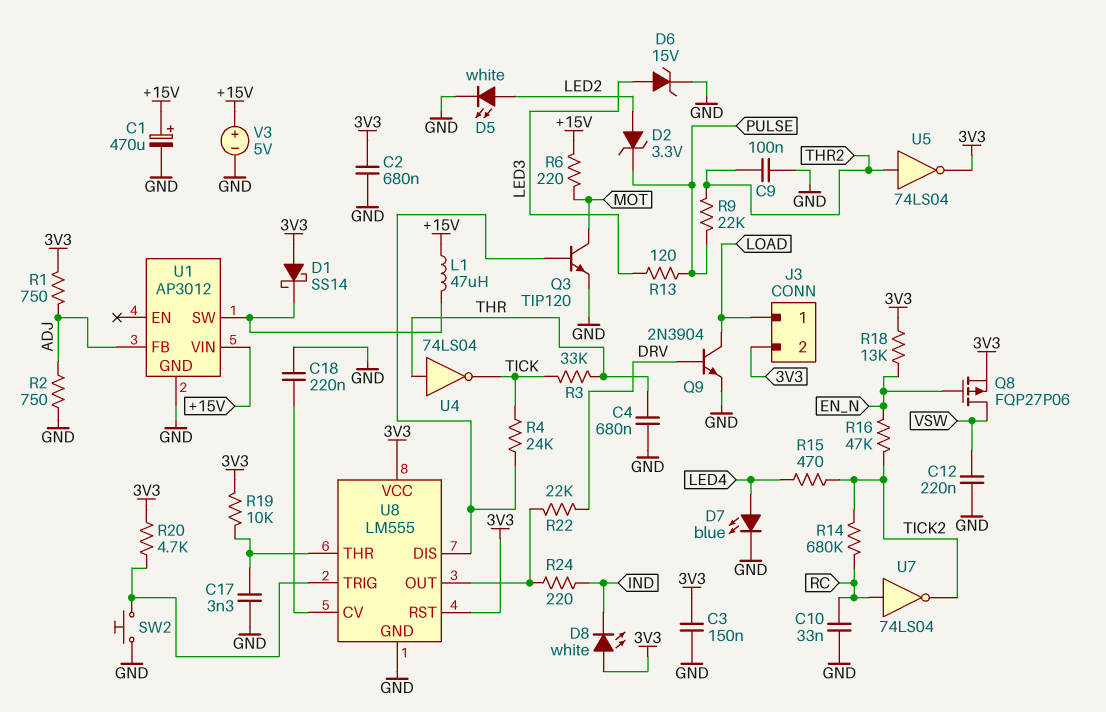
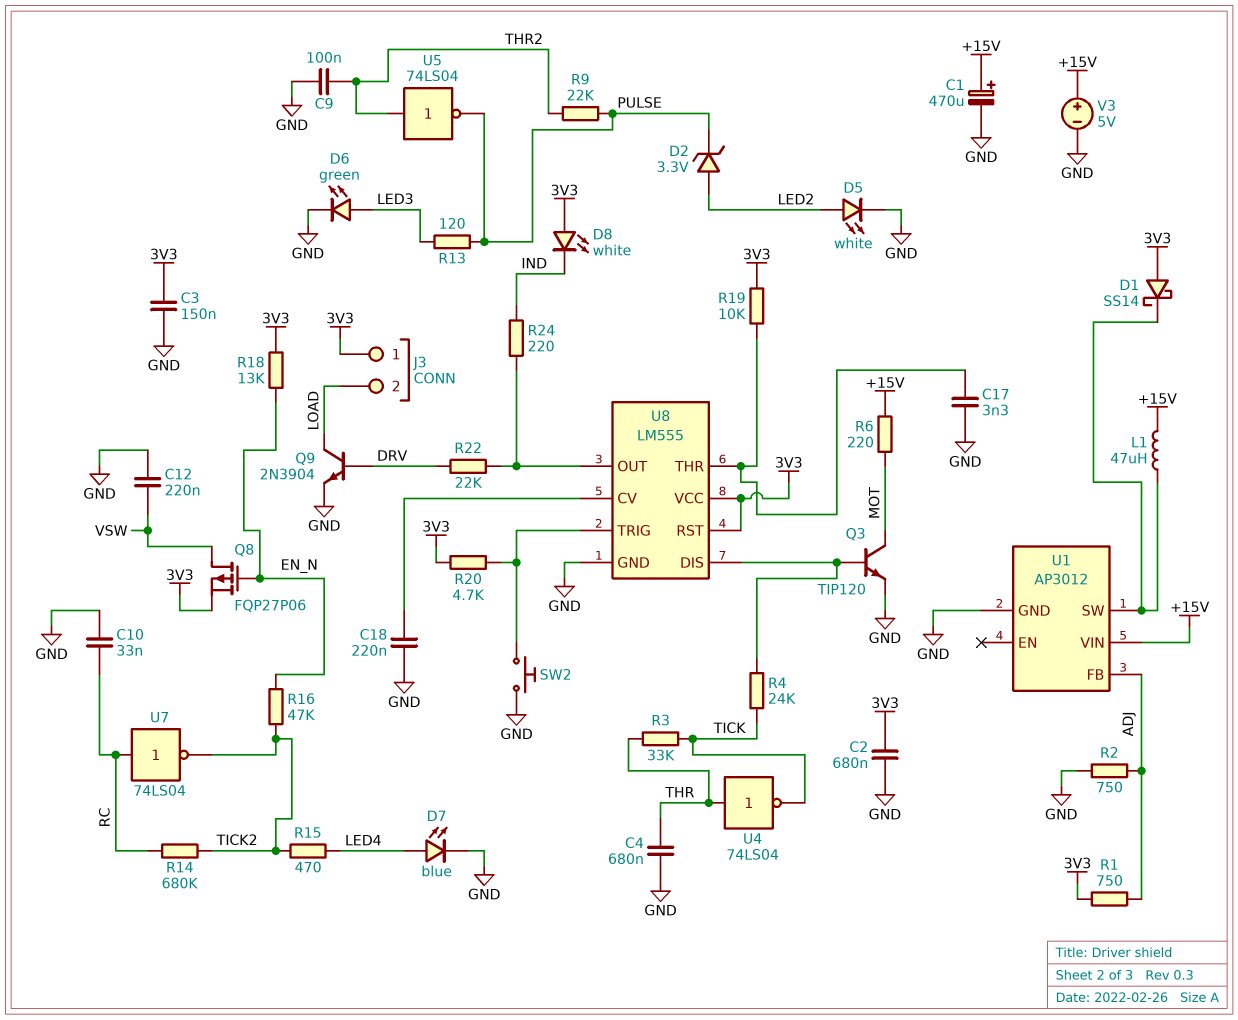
D6: zener 15V (A LED3, K GND) -> LED green (A LED3, K GND)
J3 pin 1: LOAD -> 3V3
J3 pin 2: 3V3 -> LOAD
U5: NOT 74LS04 (in THR2, out 3V3) -> NOT 74LS04 (in THR2, out PULSE)

